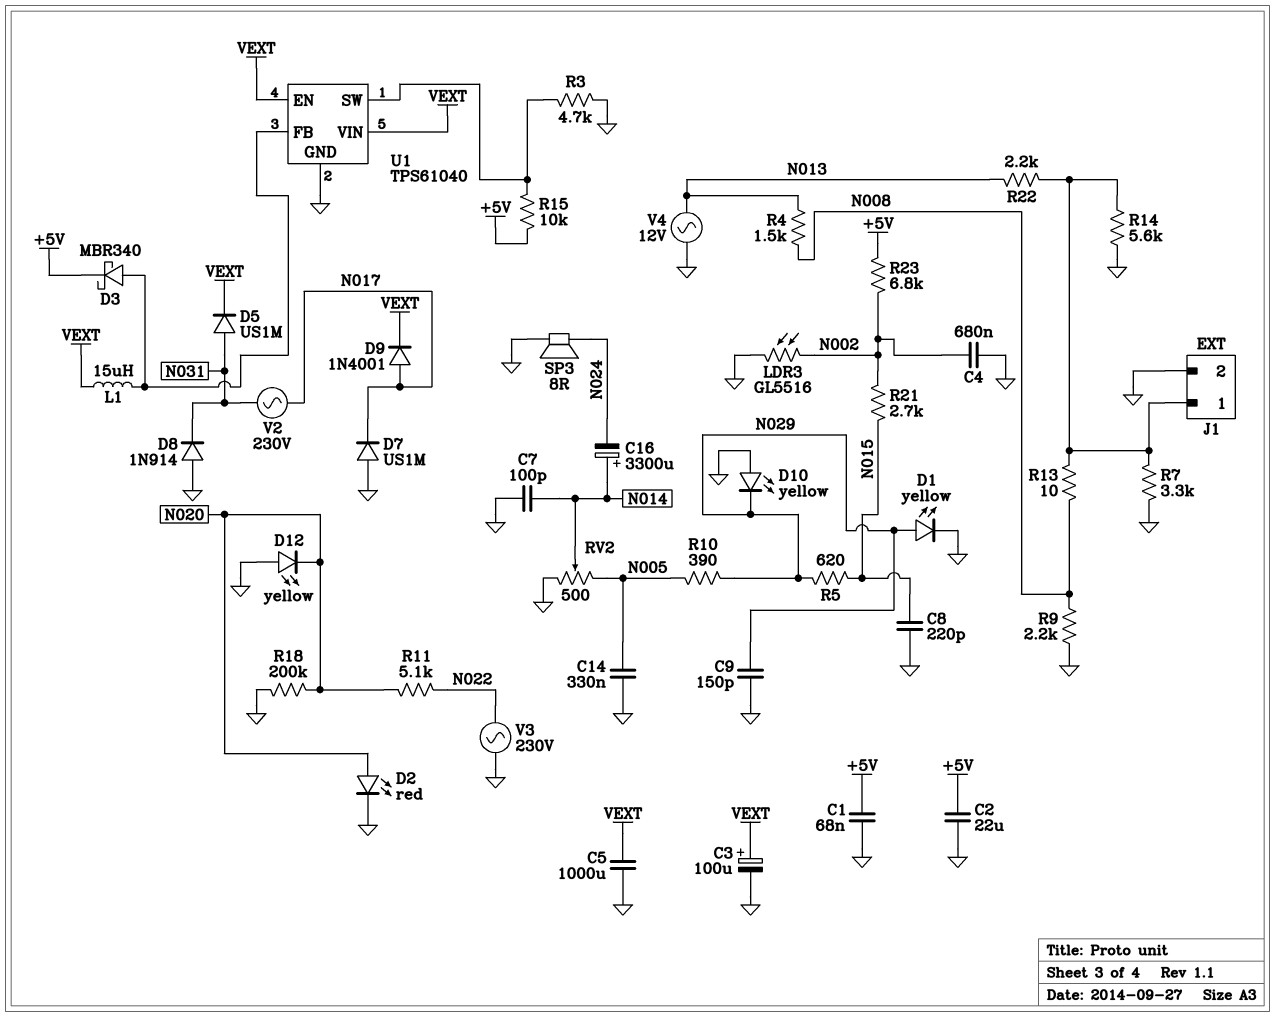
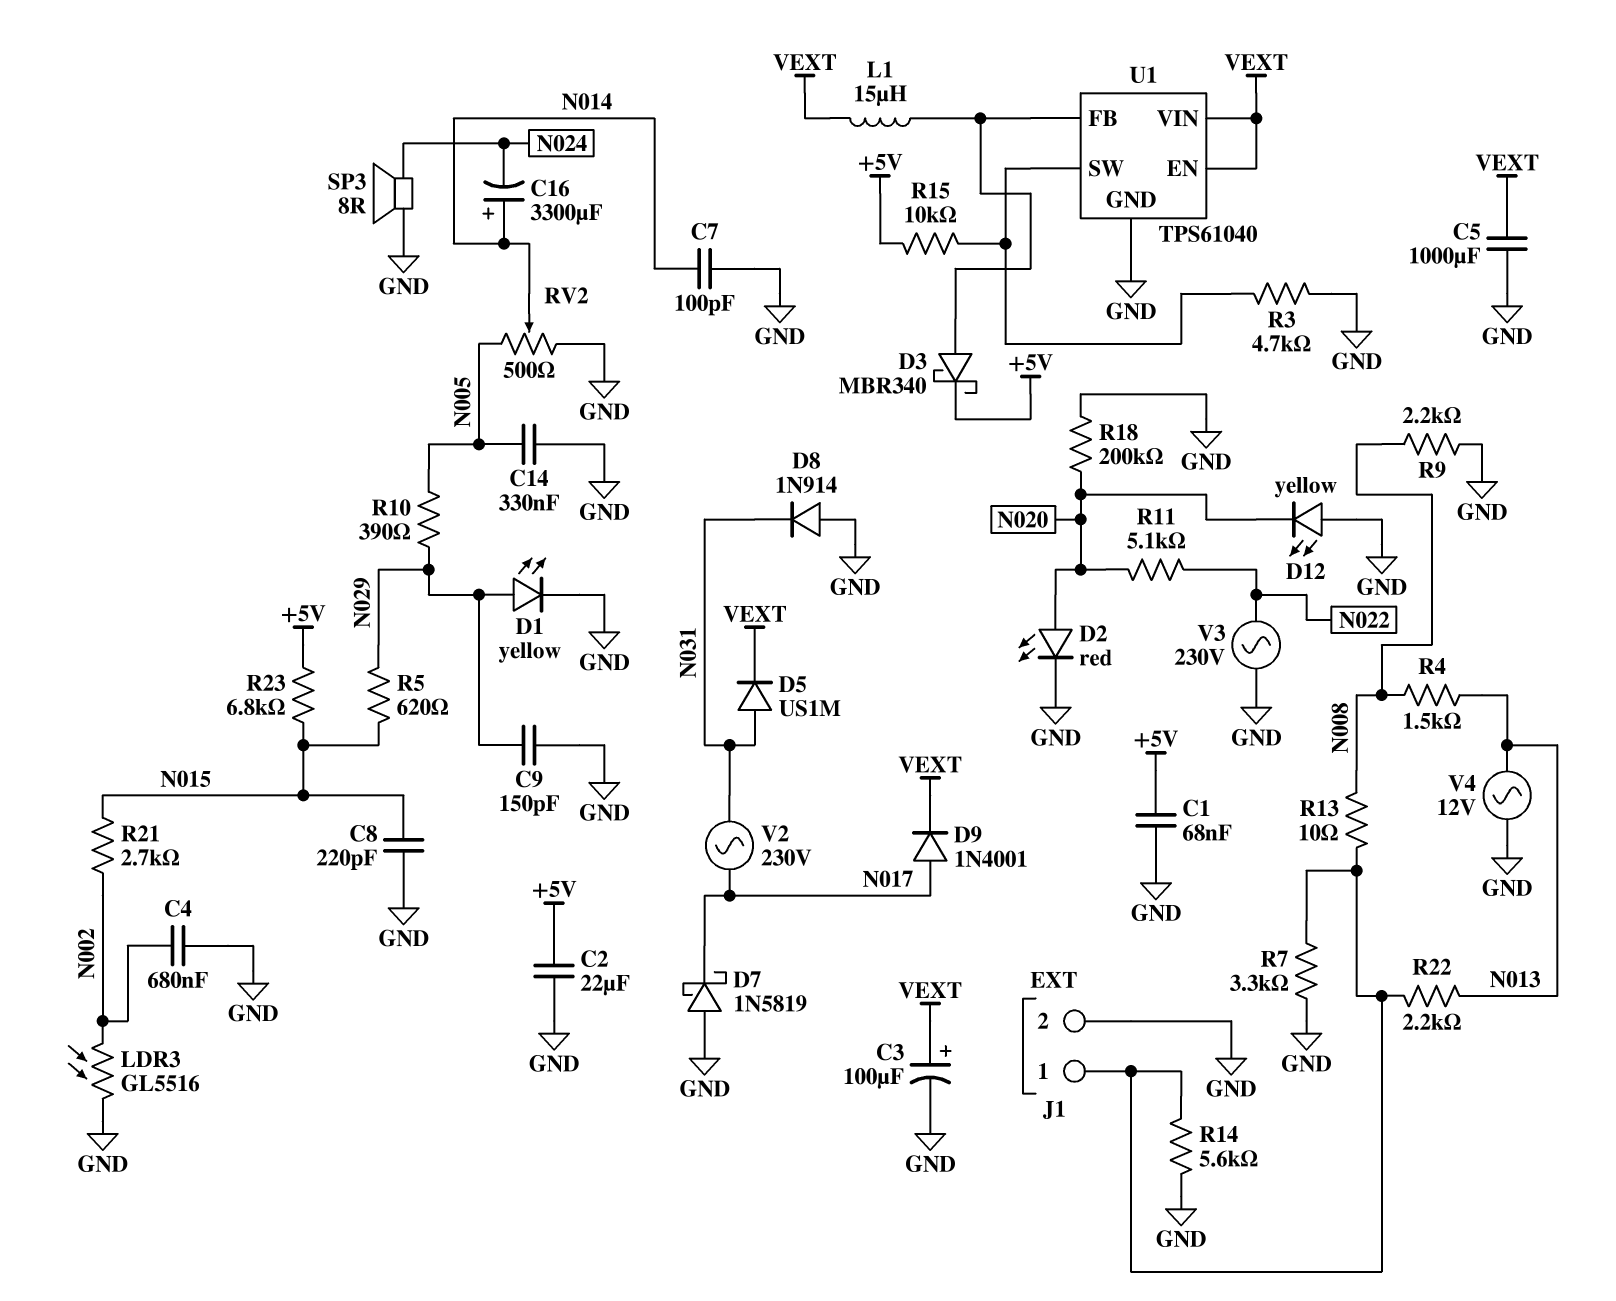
D7: diode US1M (A GND, K N017) -> schottky 1N5819 (A GND, K N017)
D10: LED yellow (A GND, K N029) -> none
R23: 6.8k (+5V, N002) -> 6.8k (+5V, N015)

